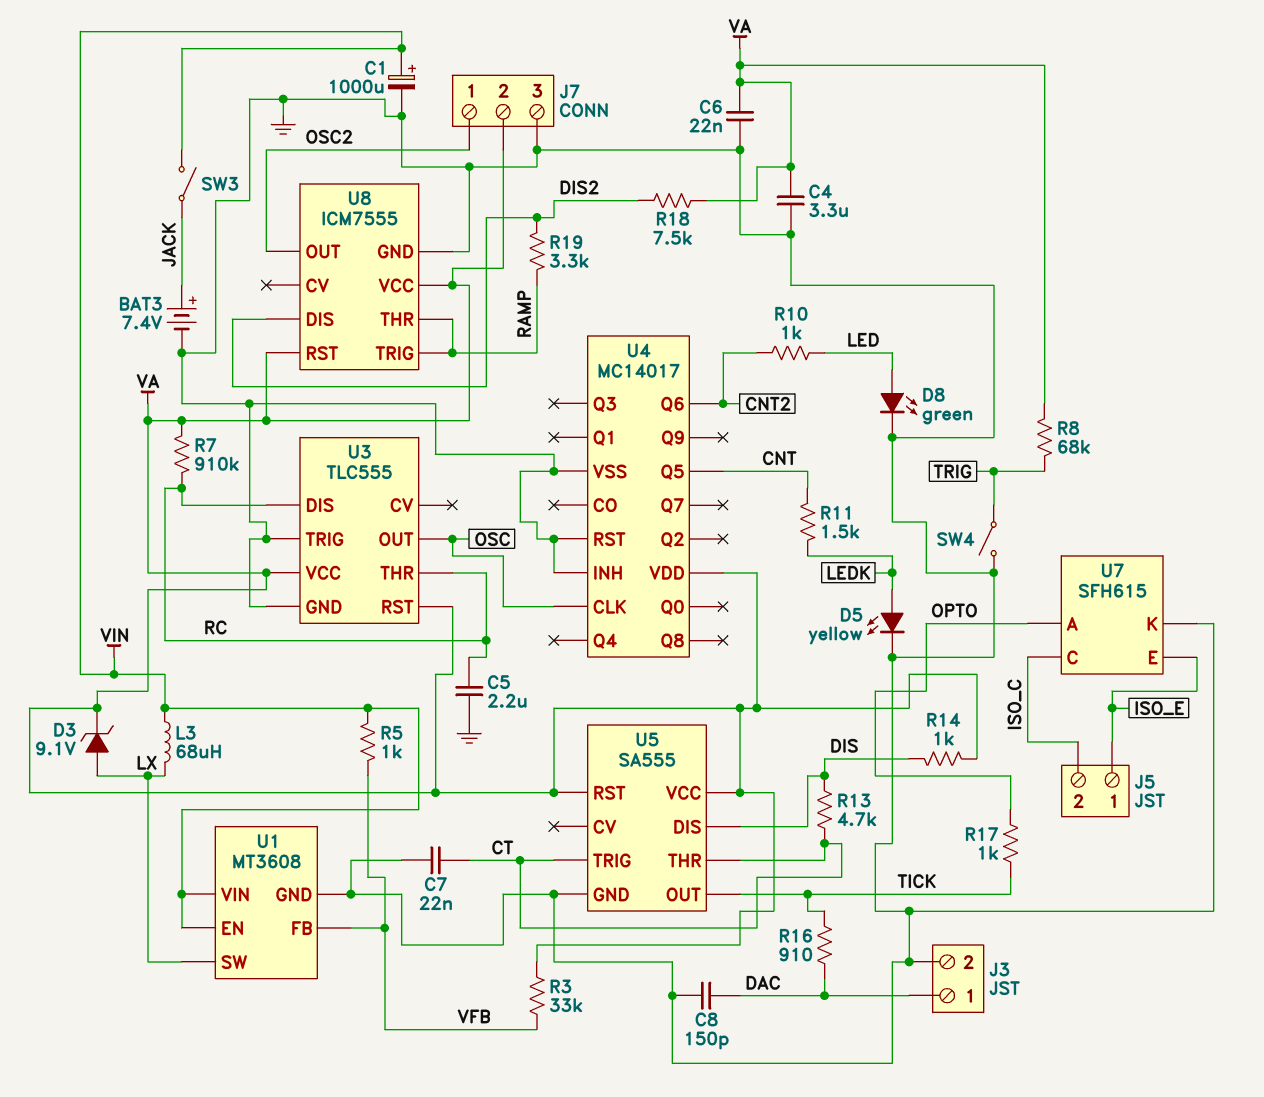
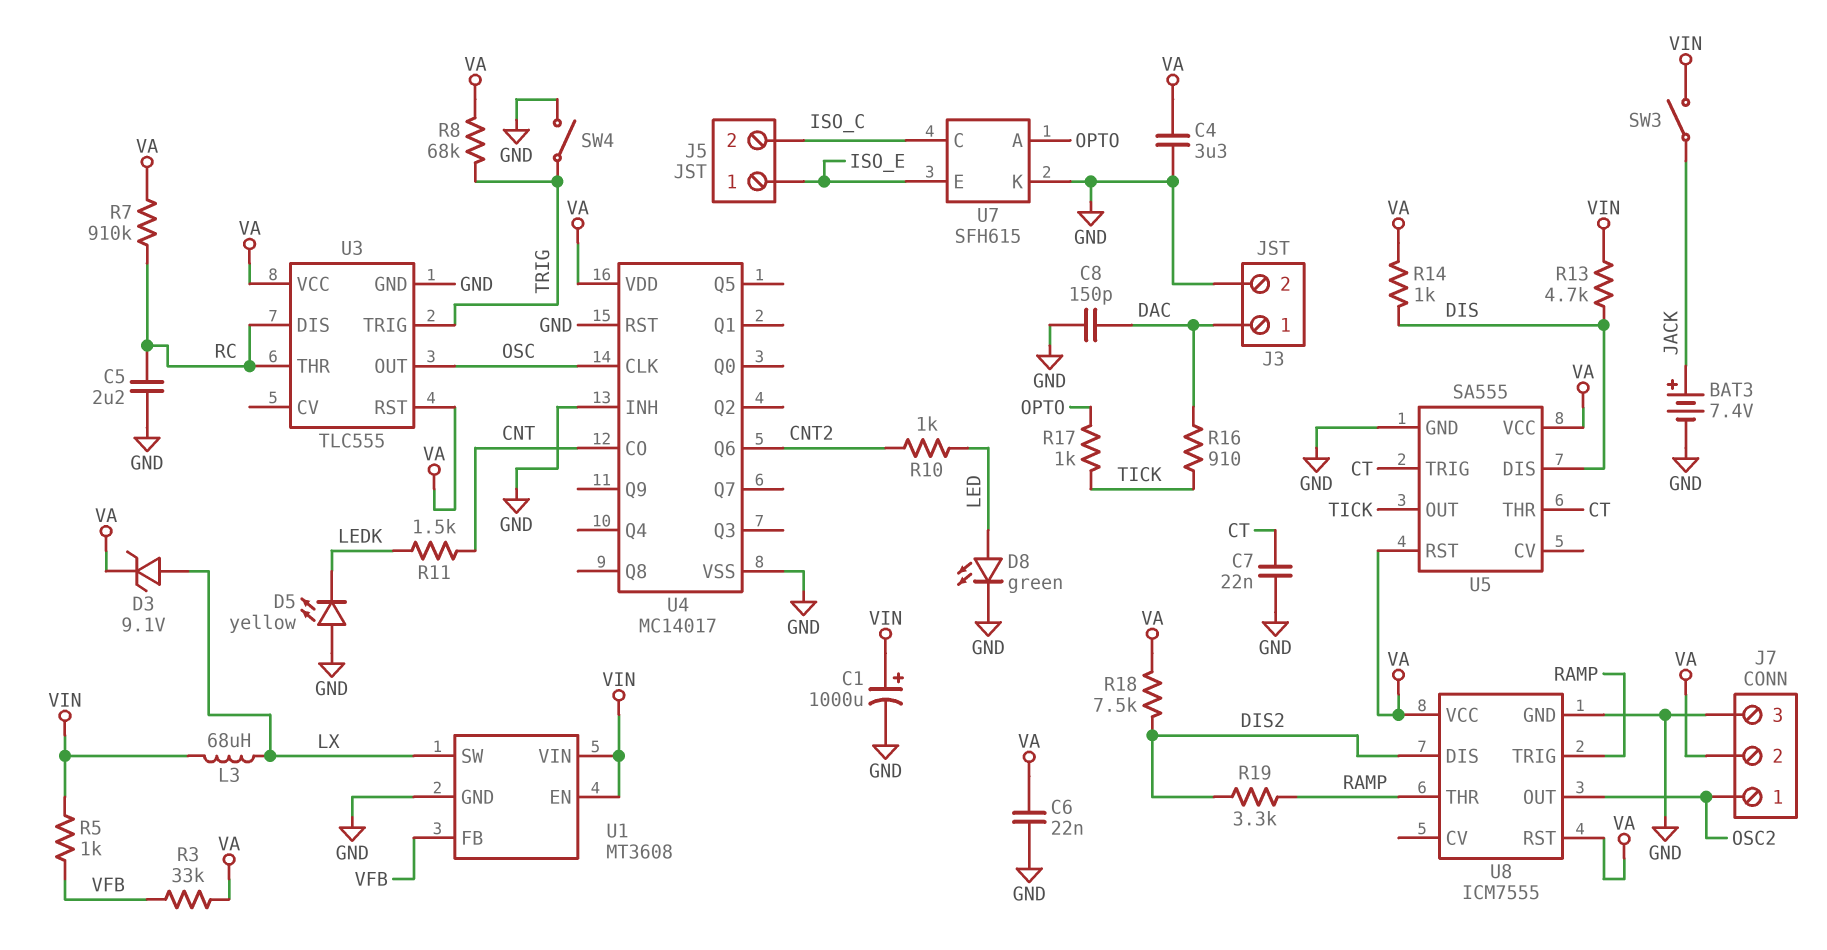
D5: LED yellow (A LEDK, K GND) -> LED yellow (A GND, K LEDK)
R13: 4.7k (CT, DIS) -> 4.7k (DIS, VIN)
U3 pin TRIG: GND -> TRIG
U4 pin CO: none -> CNT
U4 pin Q5: CNT -> none

